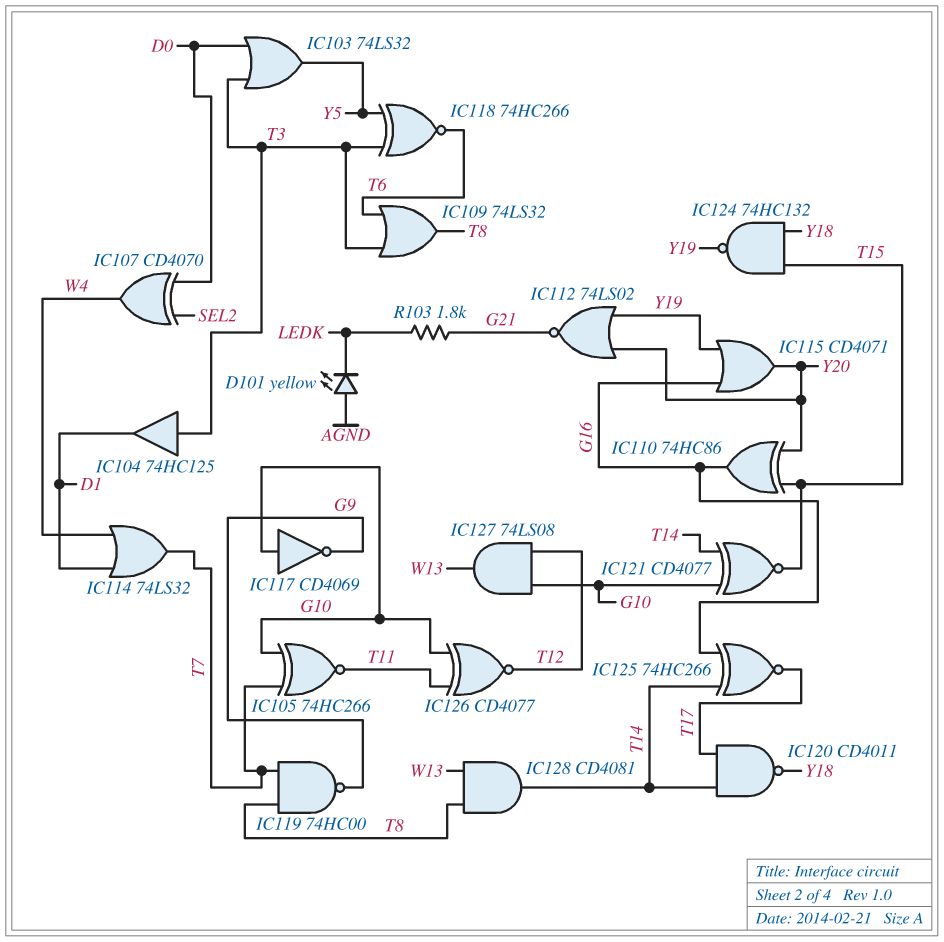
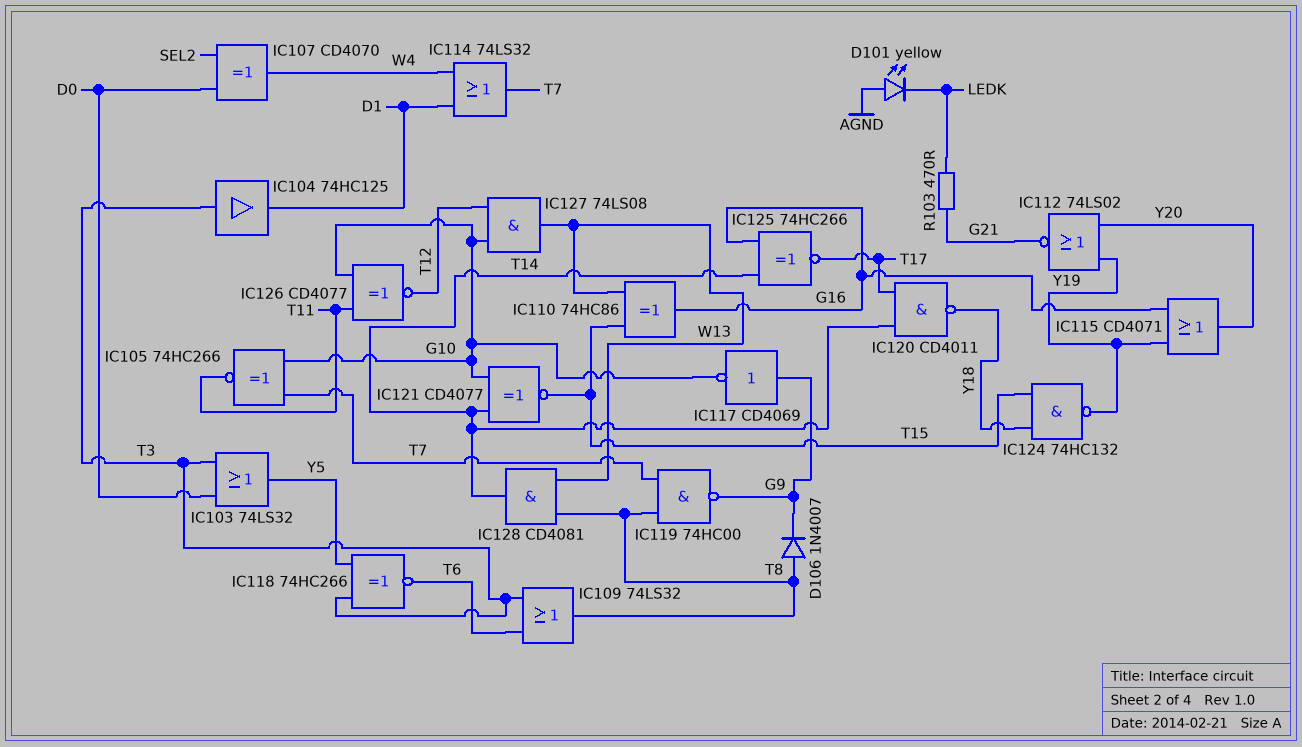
D106: none -> diode 1N4007 (A T8, K G9)
IC110: XOR 74HC86 (in T15, in Y20, out G16) -> XOR 74HC86 (in T15, in W13, out G16)
IC117: NOT CD4069 (in G10, out G9) -> NOT CD4069 (in G9, out G10)
R103: 1.8k (G21, LEDK) -> 470 (G21, LEDK)

